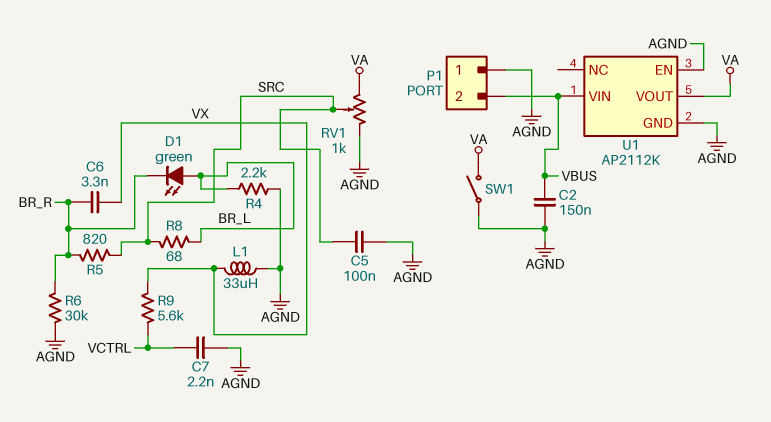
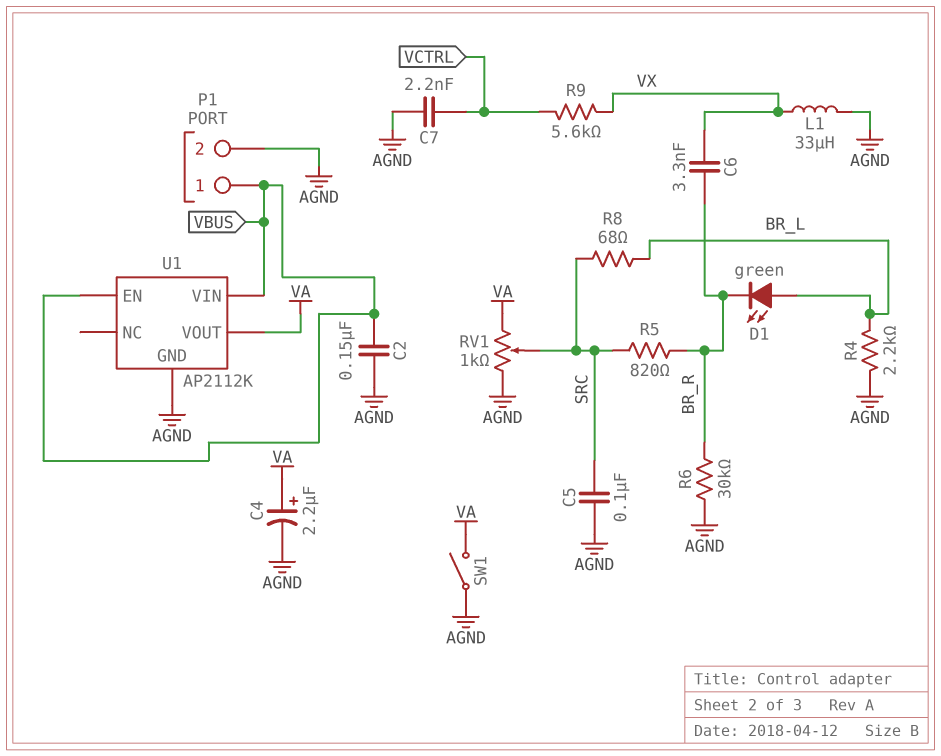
C4: none -> 2.2uF (plus VA, minus AGND)
P1 pin 1: AGND -> VBUS
P1 pin 2: VBUS -> AGND
U1 pin EN: AGND -> VBUS

